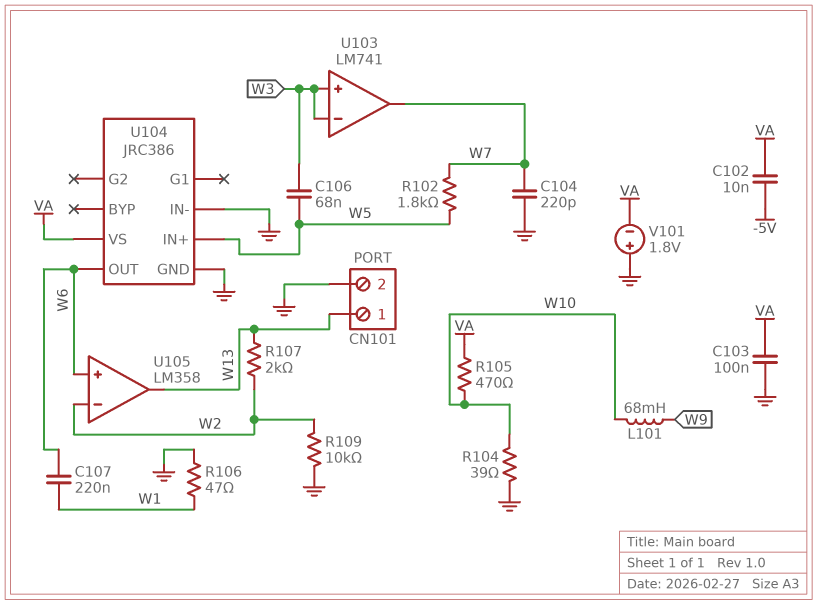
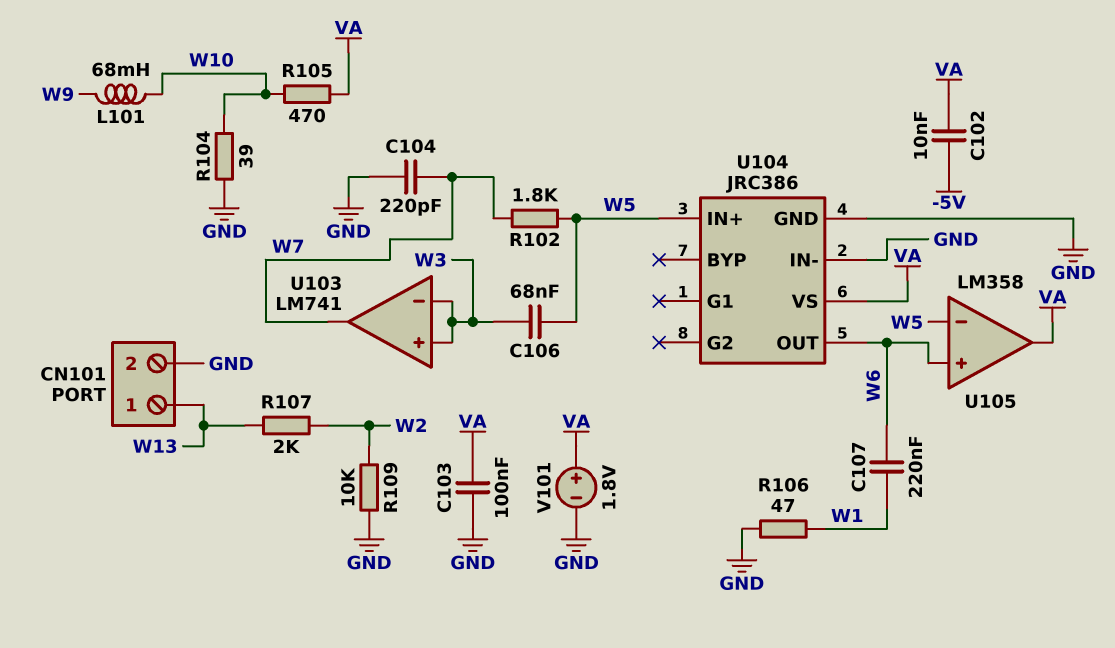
U105 pin in-: W2 -> W5
U105 pin out: W13 -> VA
V101: 1.8V (plus GND, minus VA) -> 1.8V (plus VA, minus GND)

